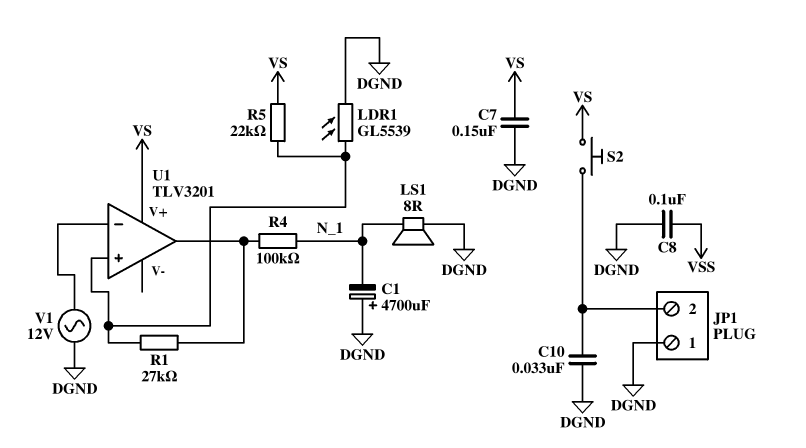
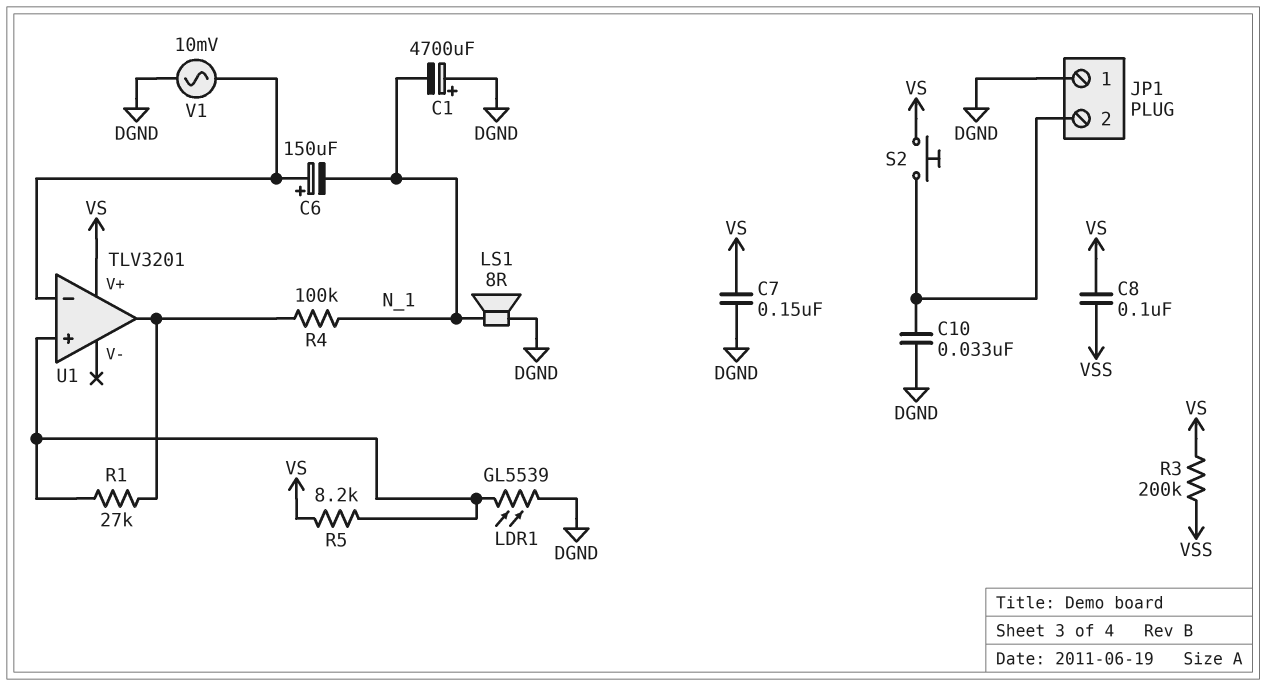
C6: none -> 150uF (plus U1/in-, minus N_1)
C8: 100nF (DGND, VSS) -> 100nF (VS, VSS)
R3: none -> 200k (VS, VSS)
R5: 22k (U1/in+, VS) -> 8.2k (U1/in+, VS)
V1: AC 12V (DGND, U1/in-) -> AC 10mV (DGND, U1/in-)

